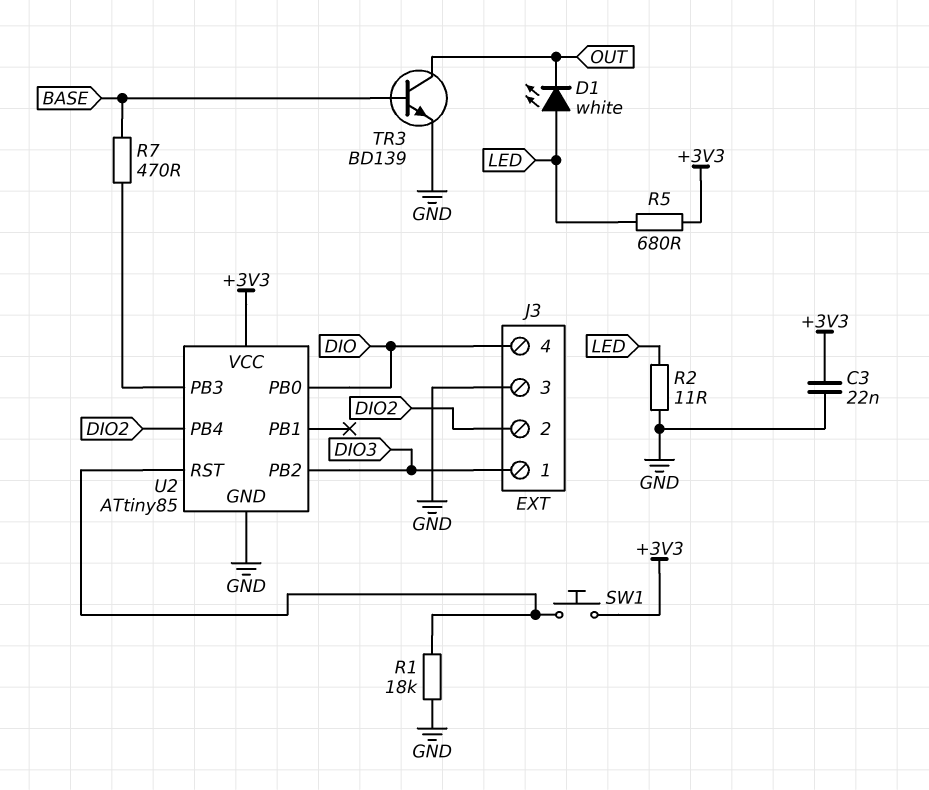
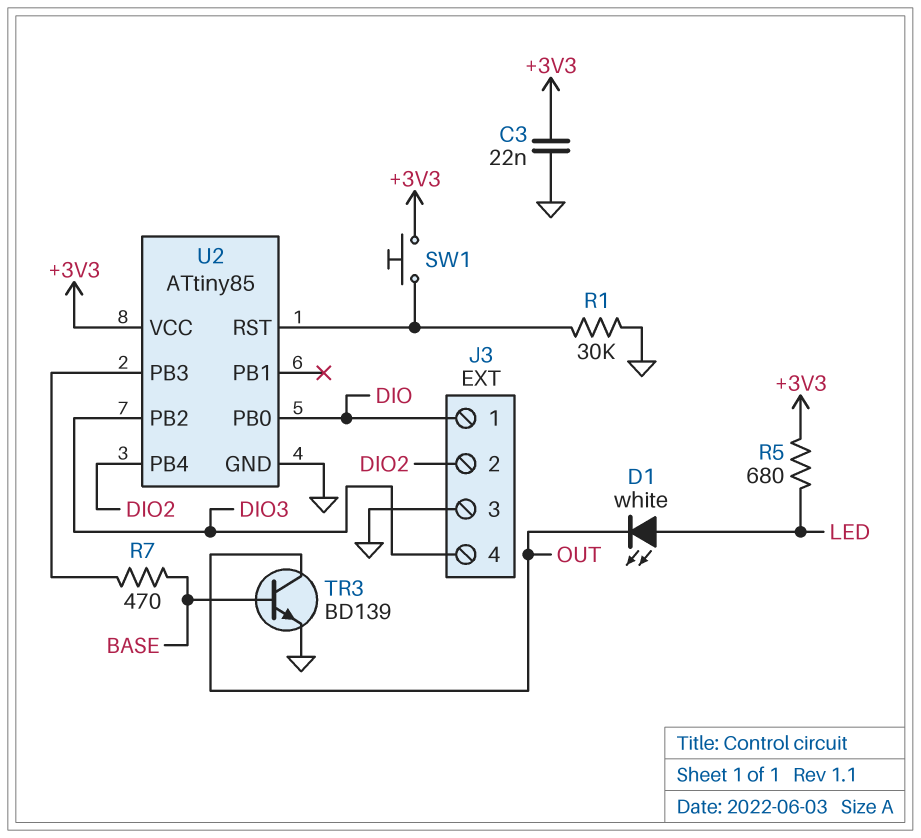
J3 pin 1: DIO3 -> DIO
J3 pin 4: DIO -> DIO3
R1: 18k (GND, U2/RST) -> 30k (GND, U2/RST)
R2: 11 (GND, LED) -> none

